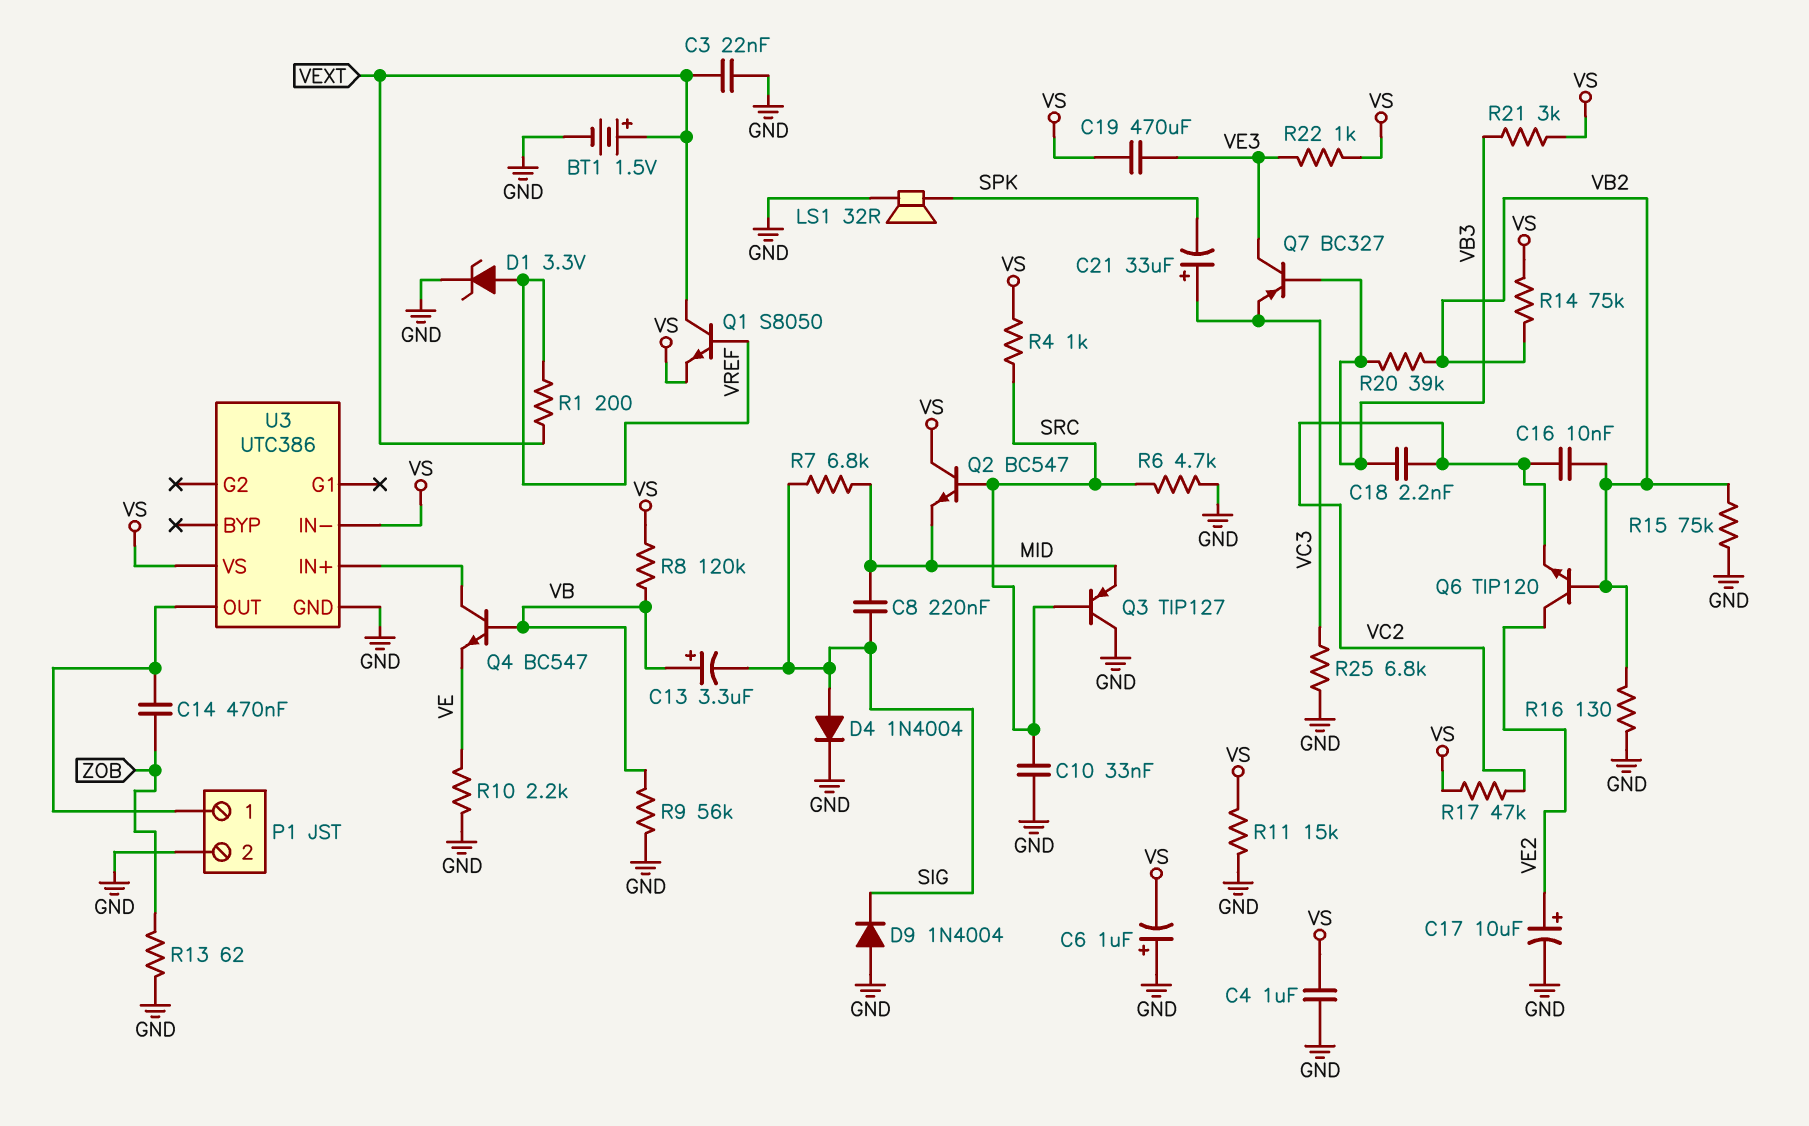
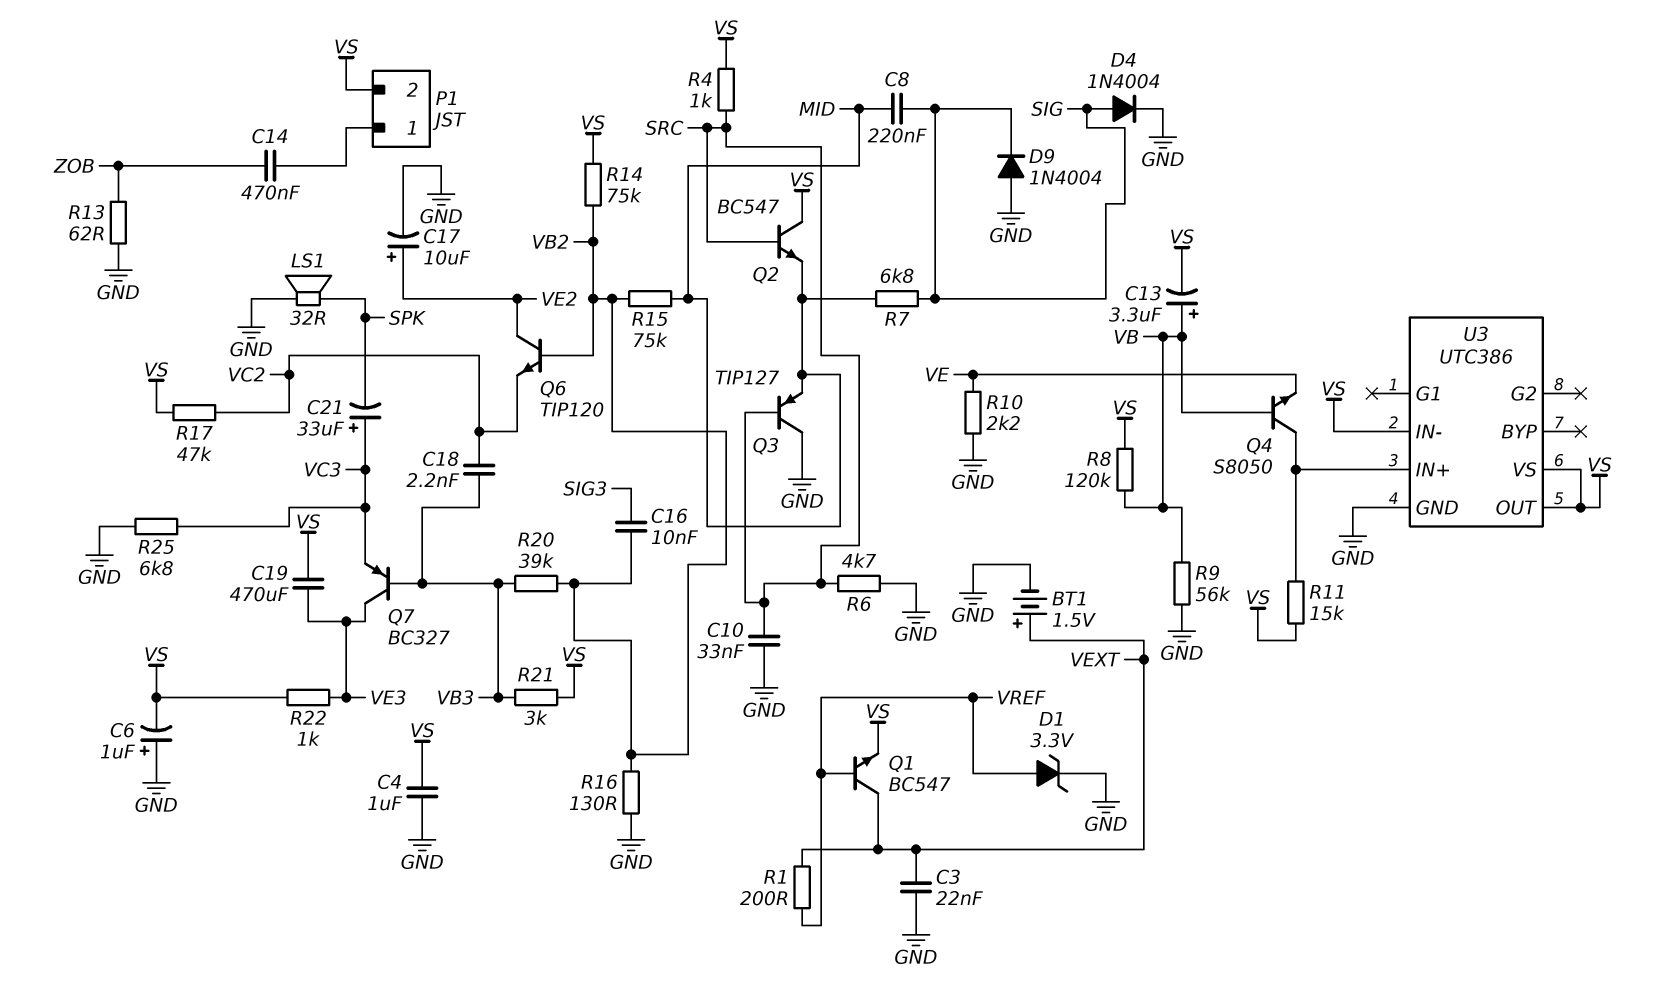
C13: 3.3uF (plus VB, minus SIG) -> 3.3uF (plus VB, minus VS)
C16: 10nF (VB2, VC2) -> 10nF (SIG3, VB2)
P1 pin 2: GND -> VS
Q1: NPN S8050 (B VREF, C VEXT, E VS) -> NPN BC547 (B VREF, C VEXT, E VS)
Q4: NPN BC547 (B VB, C U3/IN+, E VE) -> NPN S8050 (B VB, C U3/IN+, E VE)
R11: 15k (GND, VS) -> 15k (U3/IN+, VS)
R15: 75k (GND, VB2) -> 75k (MID, VB2)
U3 pin OUT: P1/1 -> VS

